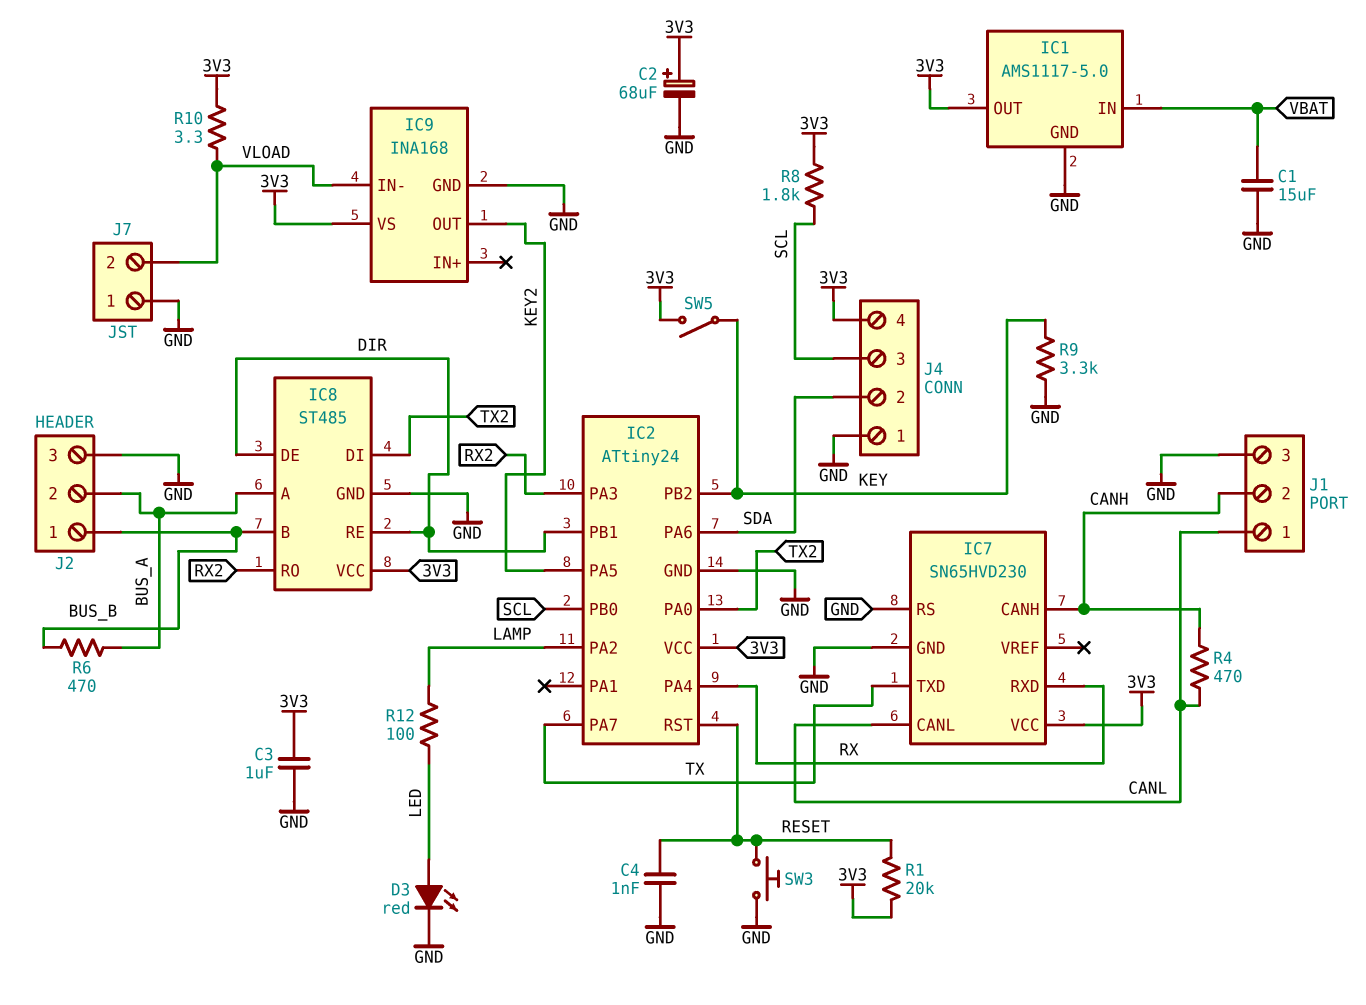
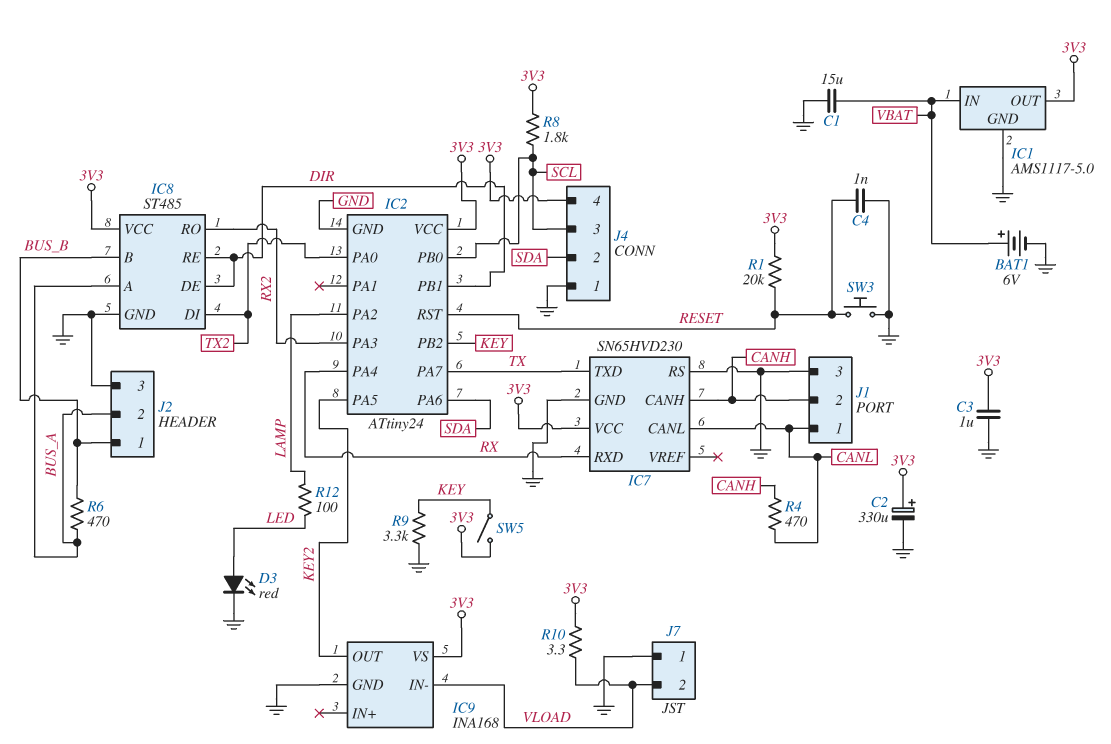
BAT1: none -> 6V (plus VBAT, minus GND)
C2: 68uF (plus 3V3, minus GND) -> 330uF (plus 3V3, minus GND)

